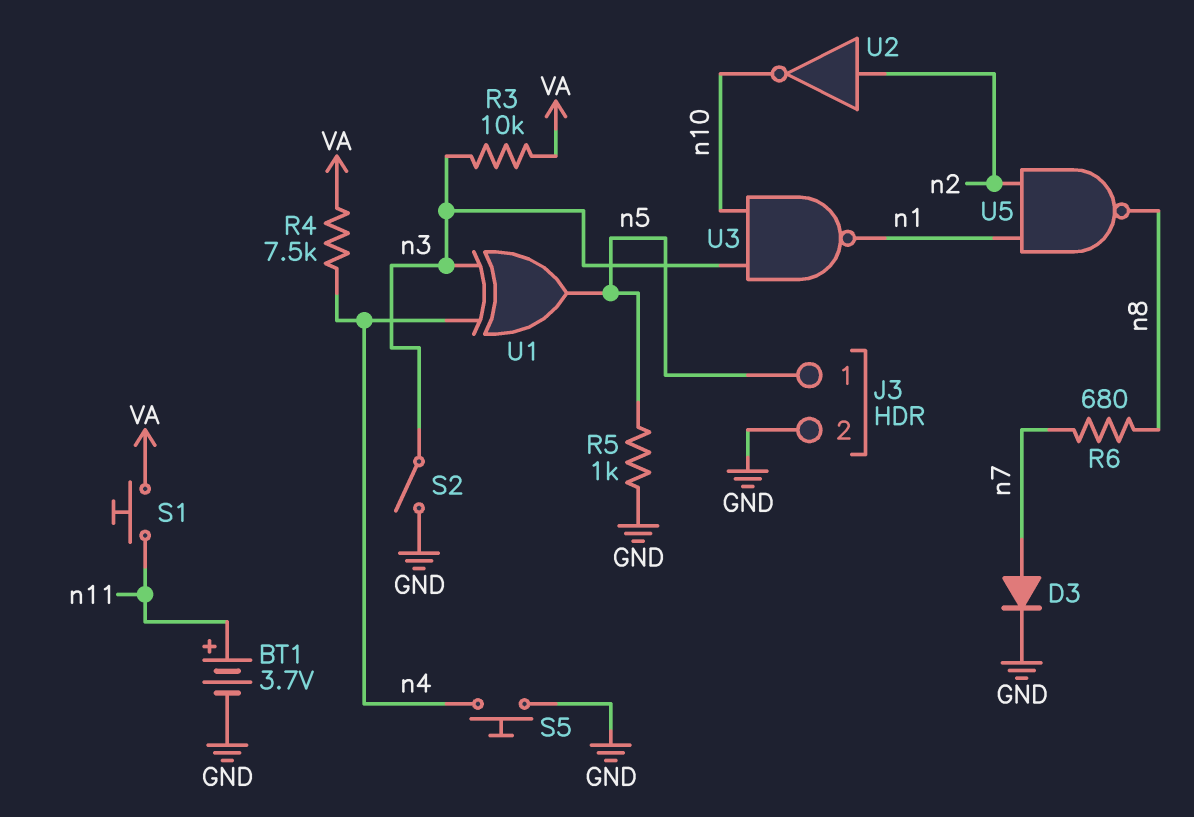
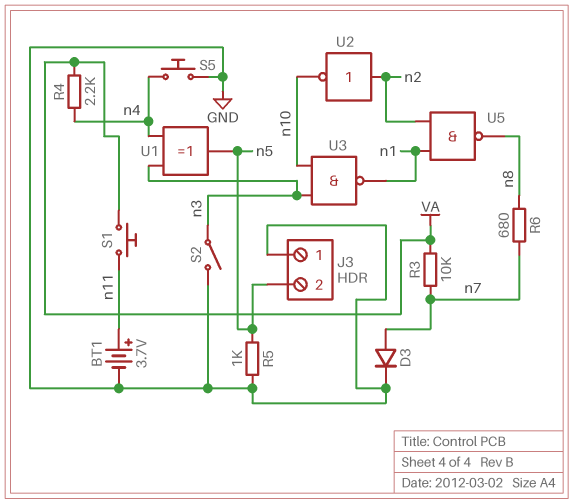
J3 pin 1: n5 -> GND
J3 pin 2: GND -> n5
R3: 10k (VA, n3) -> 10k (VA, n7)
R4: 7.5k (VA, n4) -> 2.2k (VA, n4)

